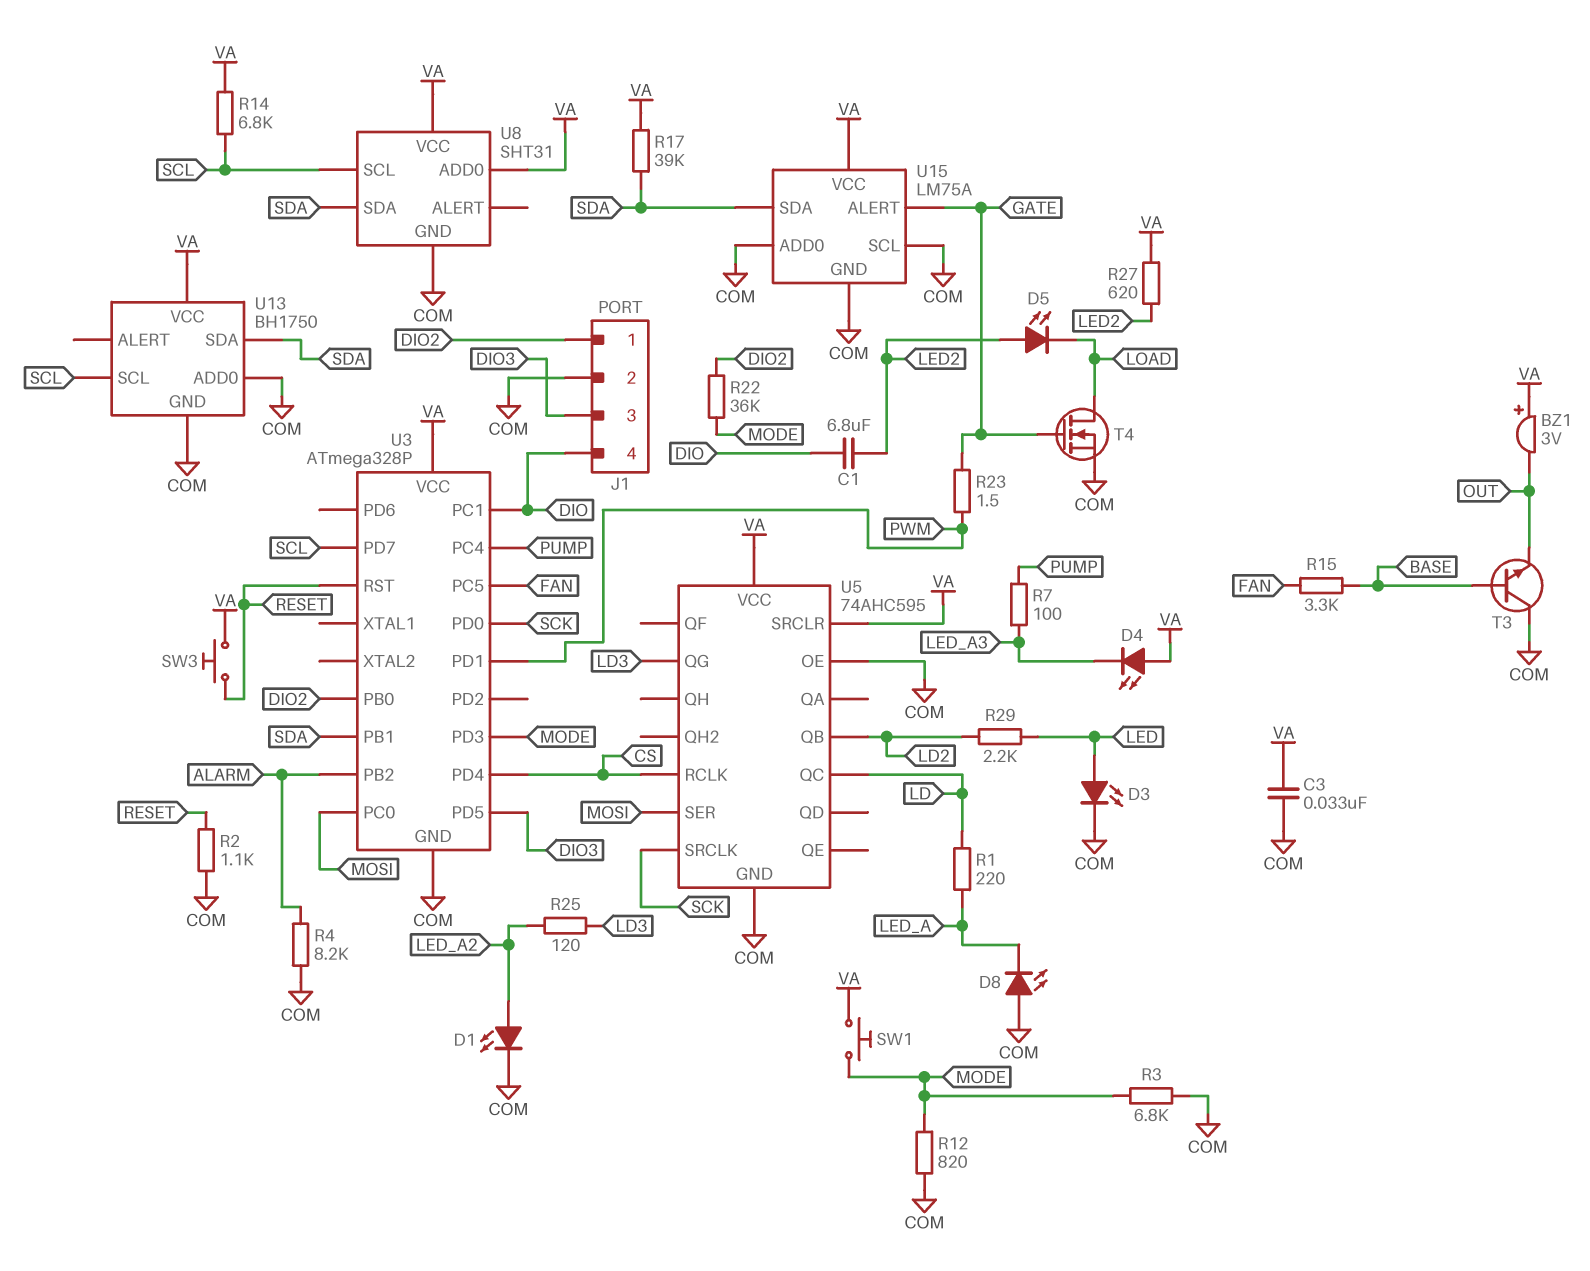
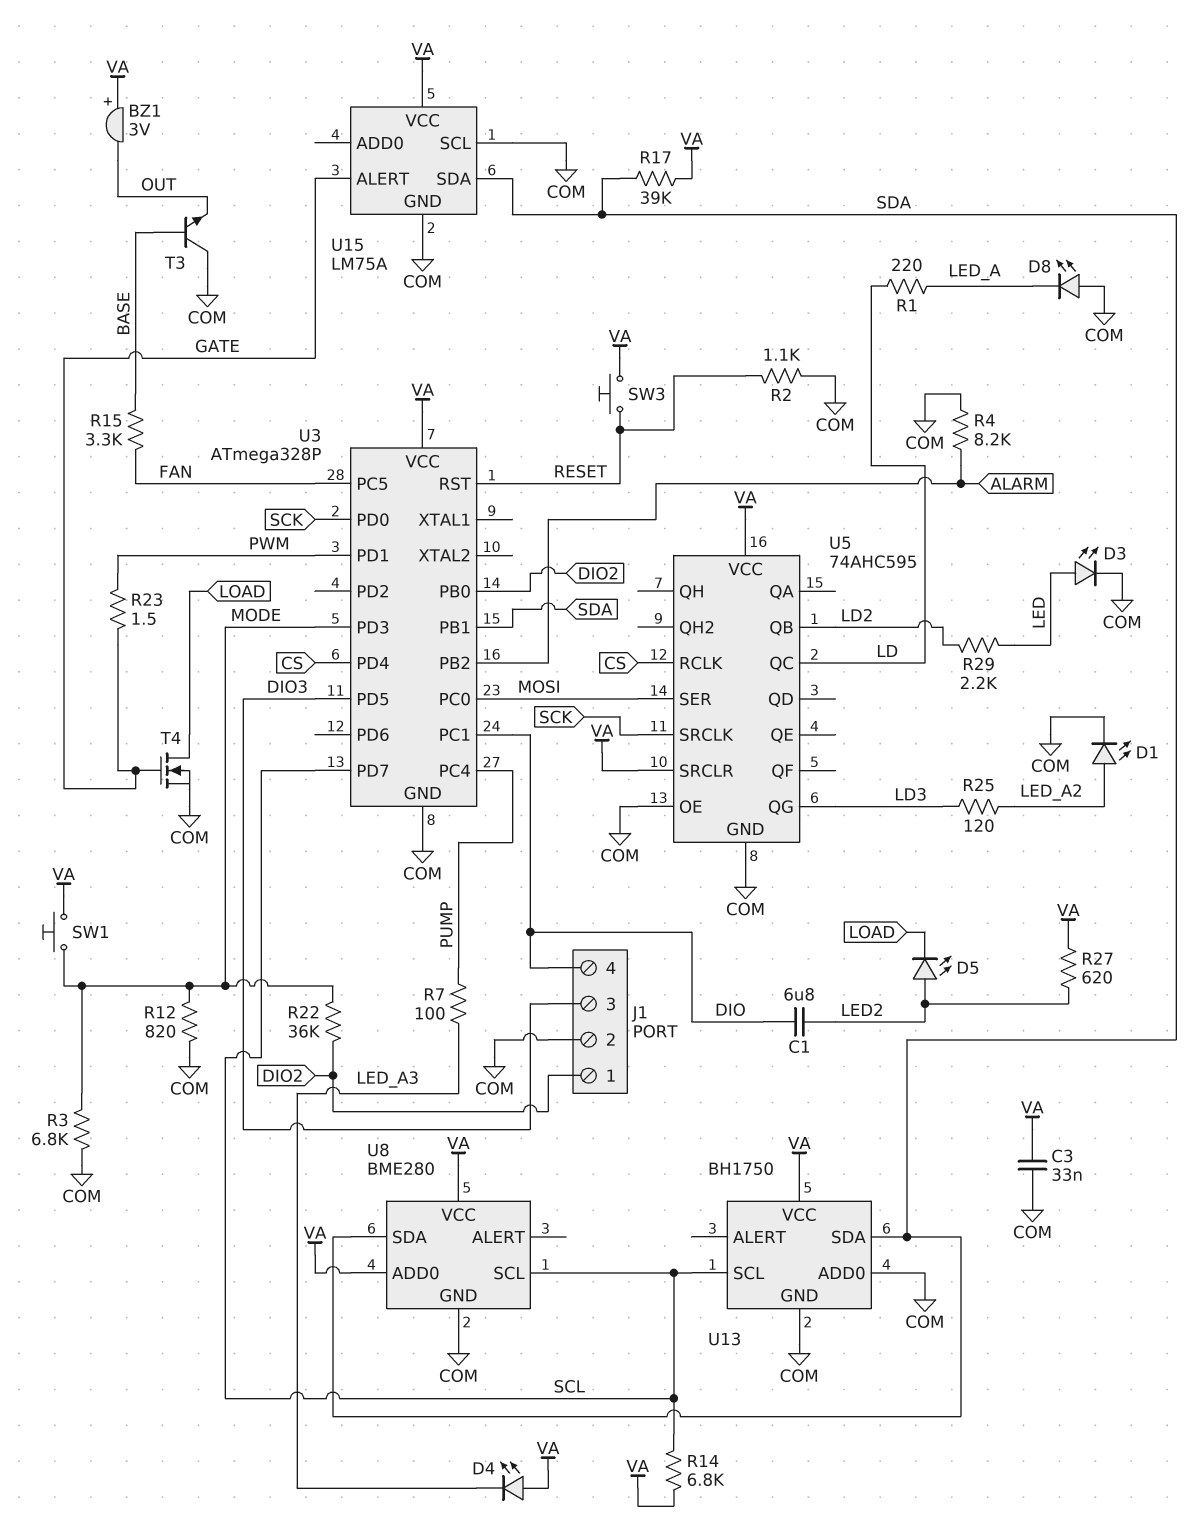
U8: SHT31 -> BME280
U15 pin ADD0: COM -> none

